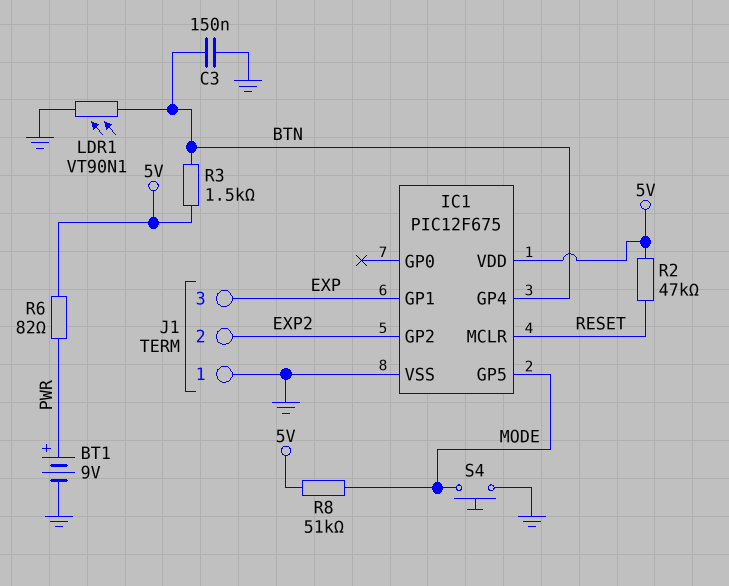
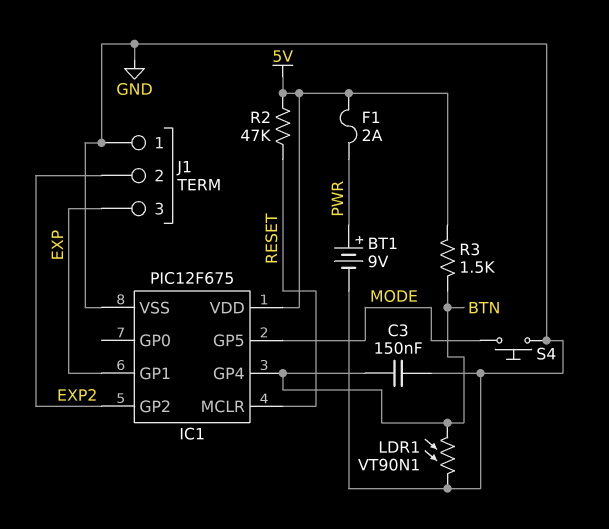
F1: none -> 2A (5V, PWR)
R6: 82 (5V, PWR) -> none
R8: 51k (5V, MODE) -> none

